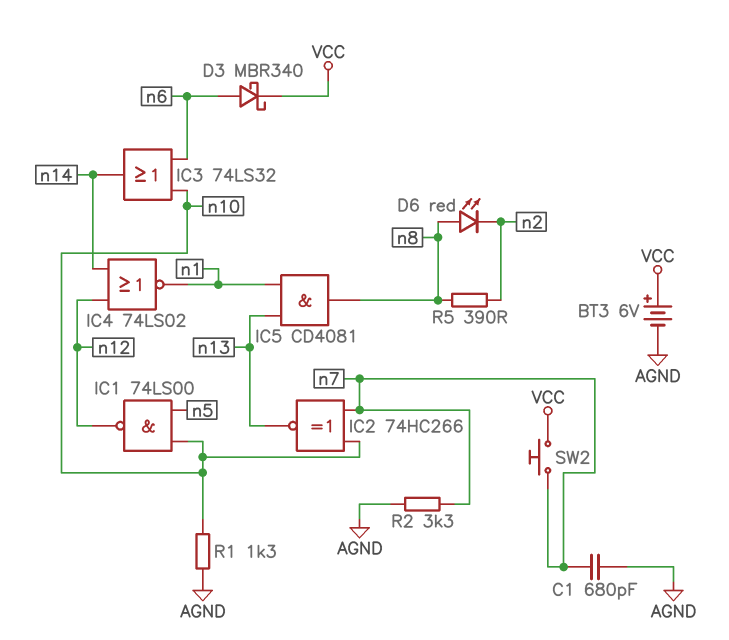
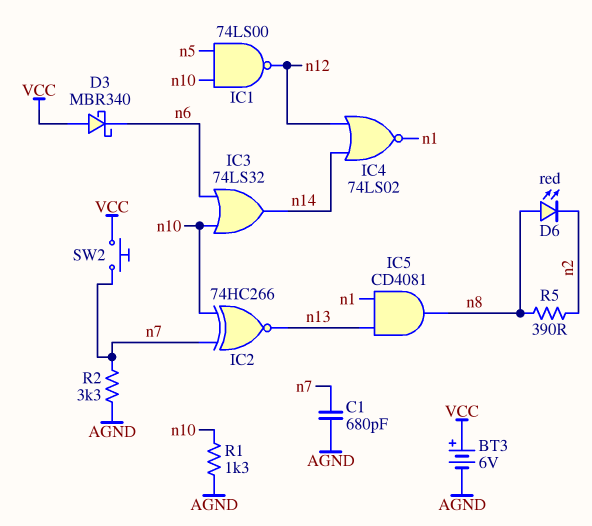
D3: schottky MBR340 (A n6, K VCC) -> schottky MBR340 (A VCC, K n6)

